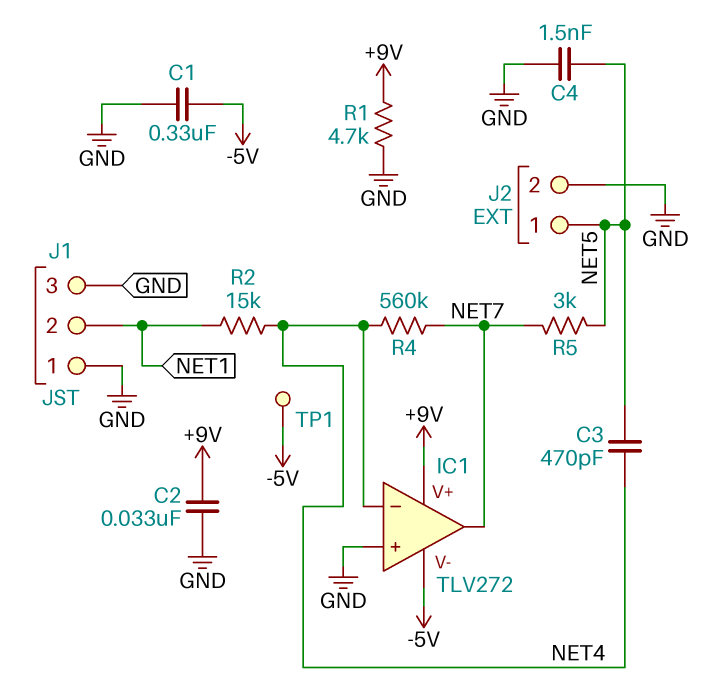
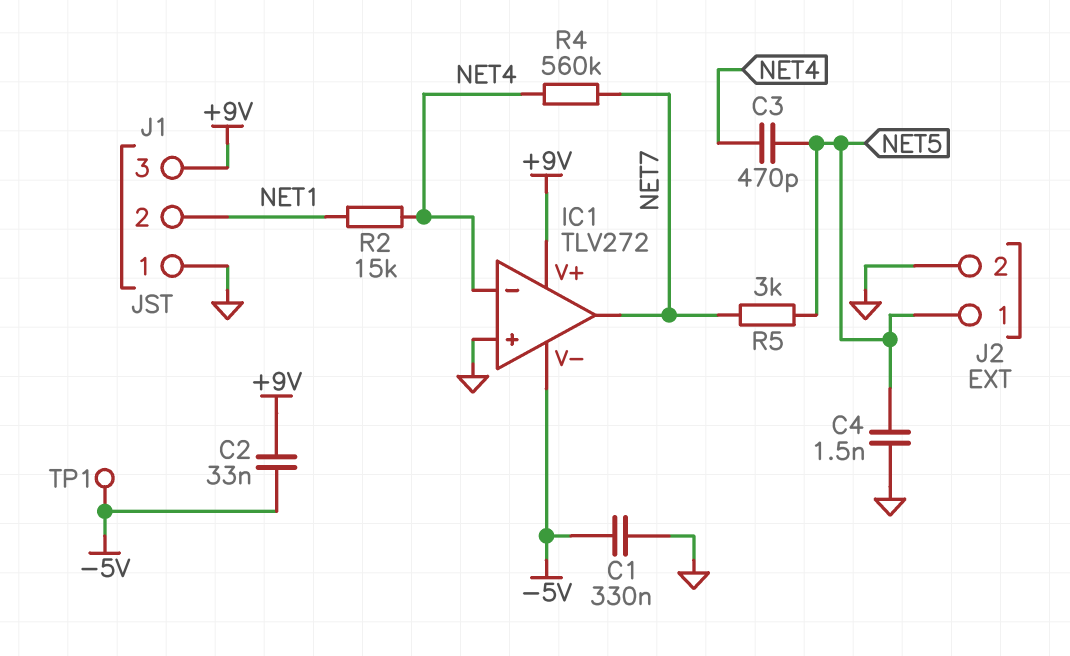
C2: 33nF (+9V, GND) -> 33nF (+9V, -5V)
J1 pin 3: GND -> +9V
R1: 4.7k (+9V, GND) -> none

